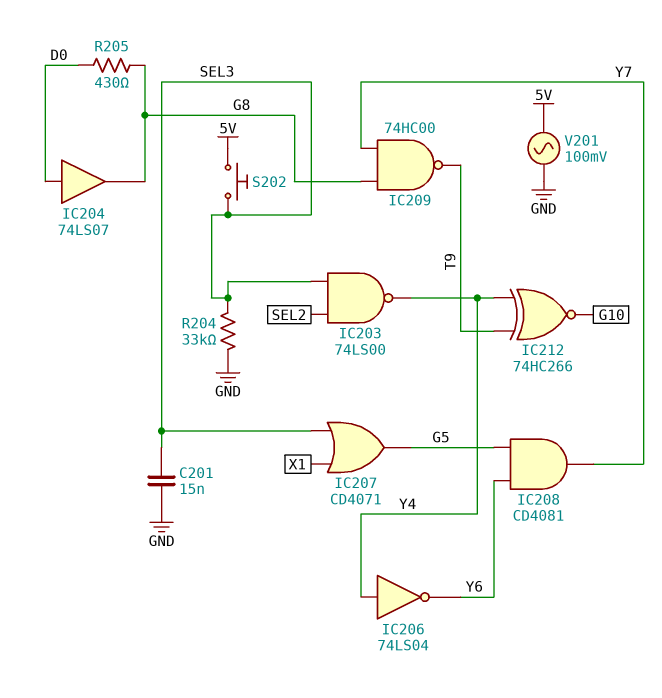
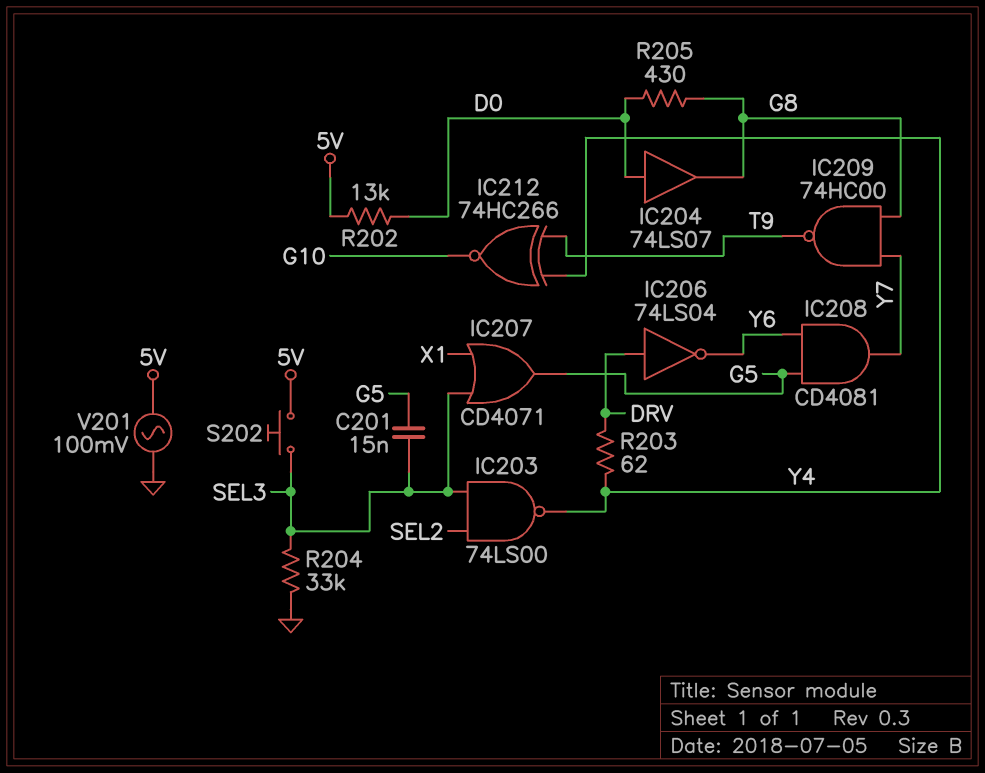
C201: 15nF (GND, SEL3) -> 15nF (G5, SEL3)
IC206: NOT 74LS04 (in Y4, out Y6) -> NOT 74LS04 (in DRV, out Y6)
R202: none -> 13k (5V, D0)
R203: none -> 62 (DRV, Y4)

